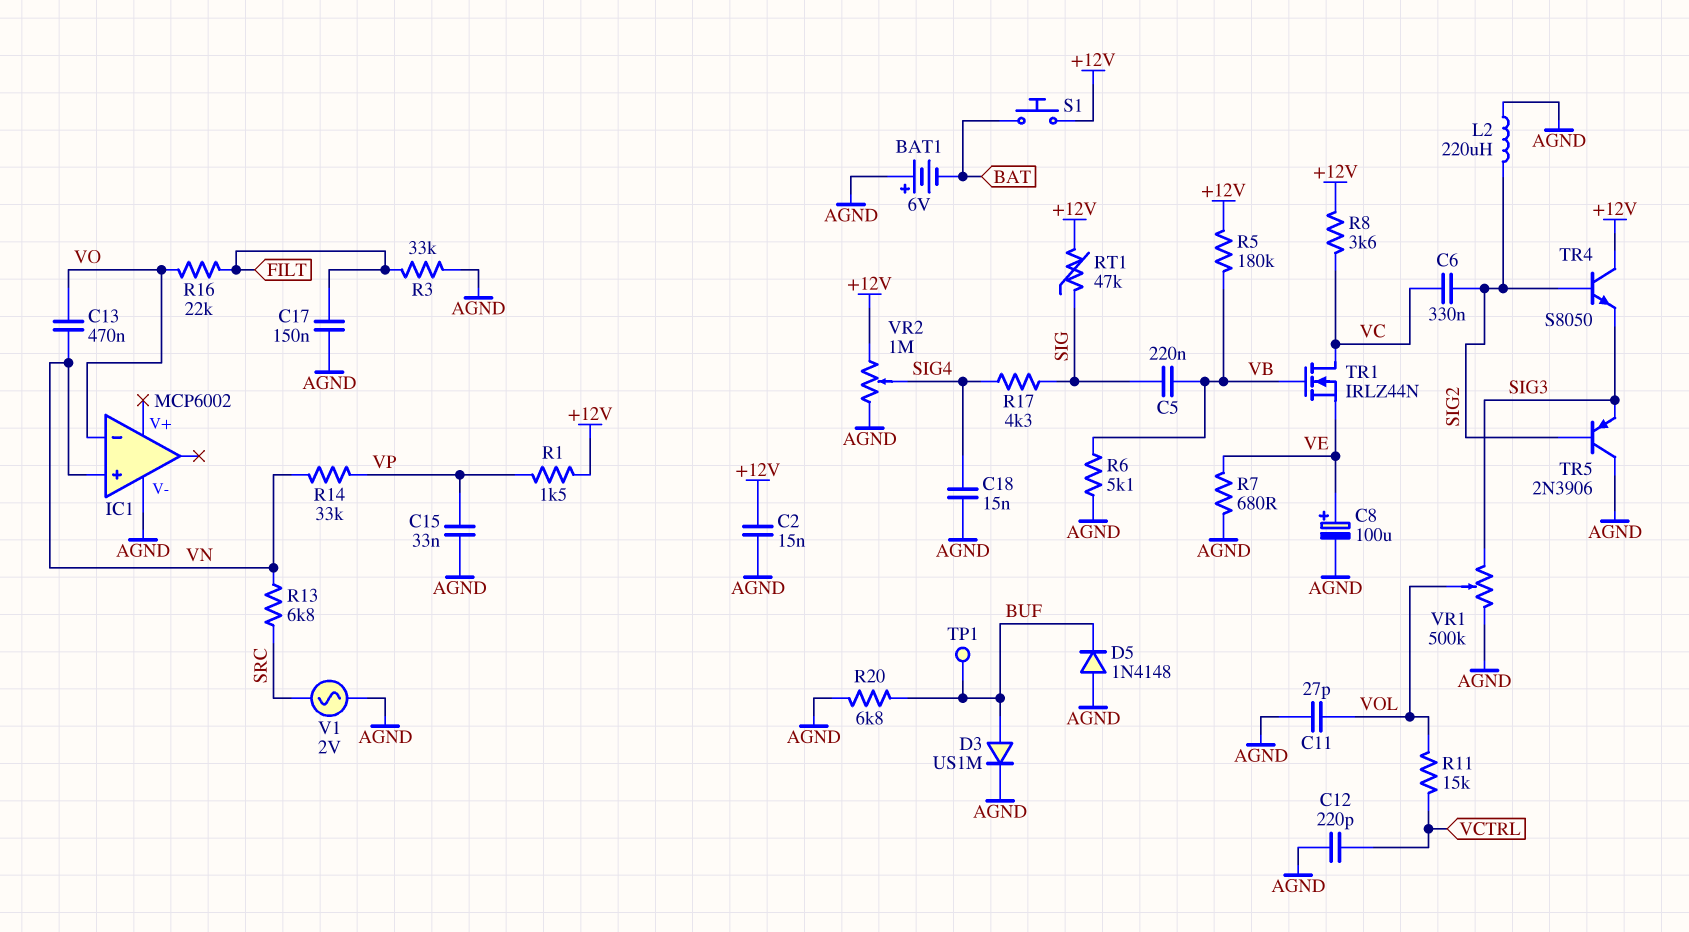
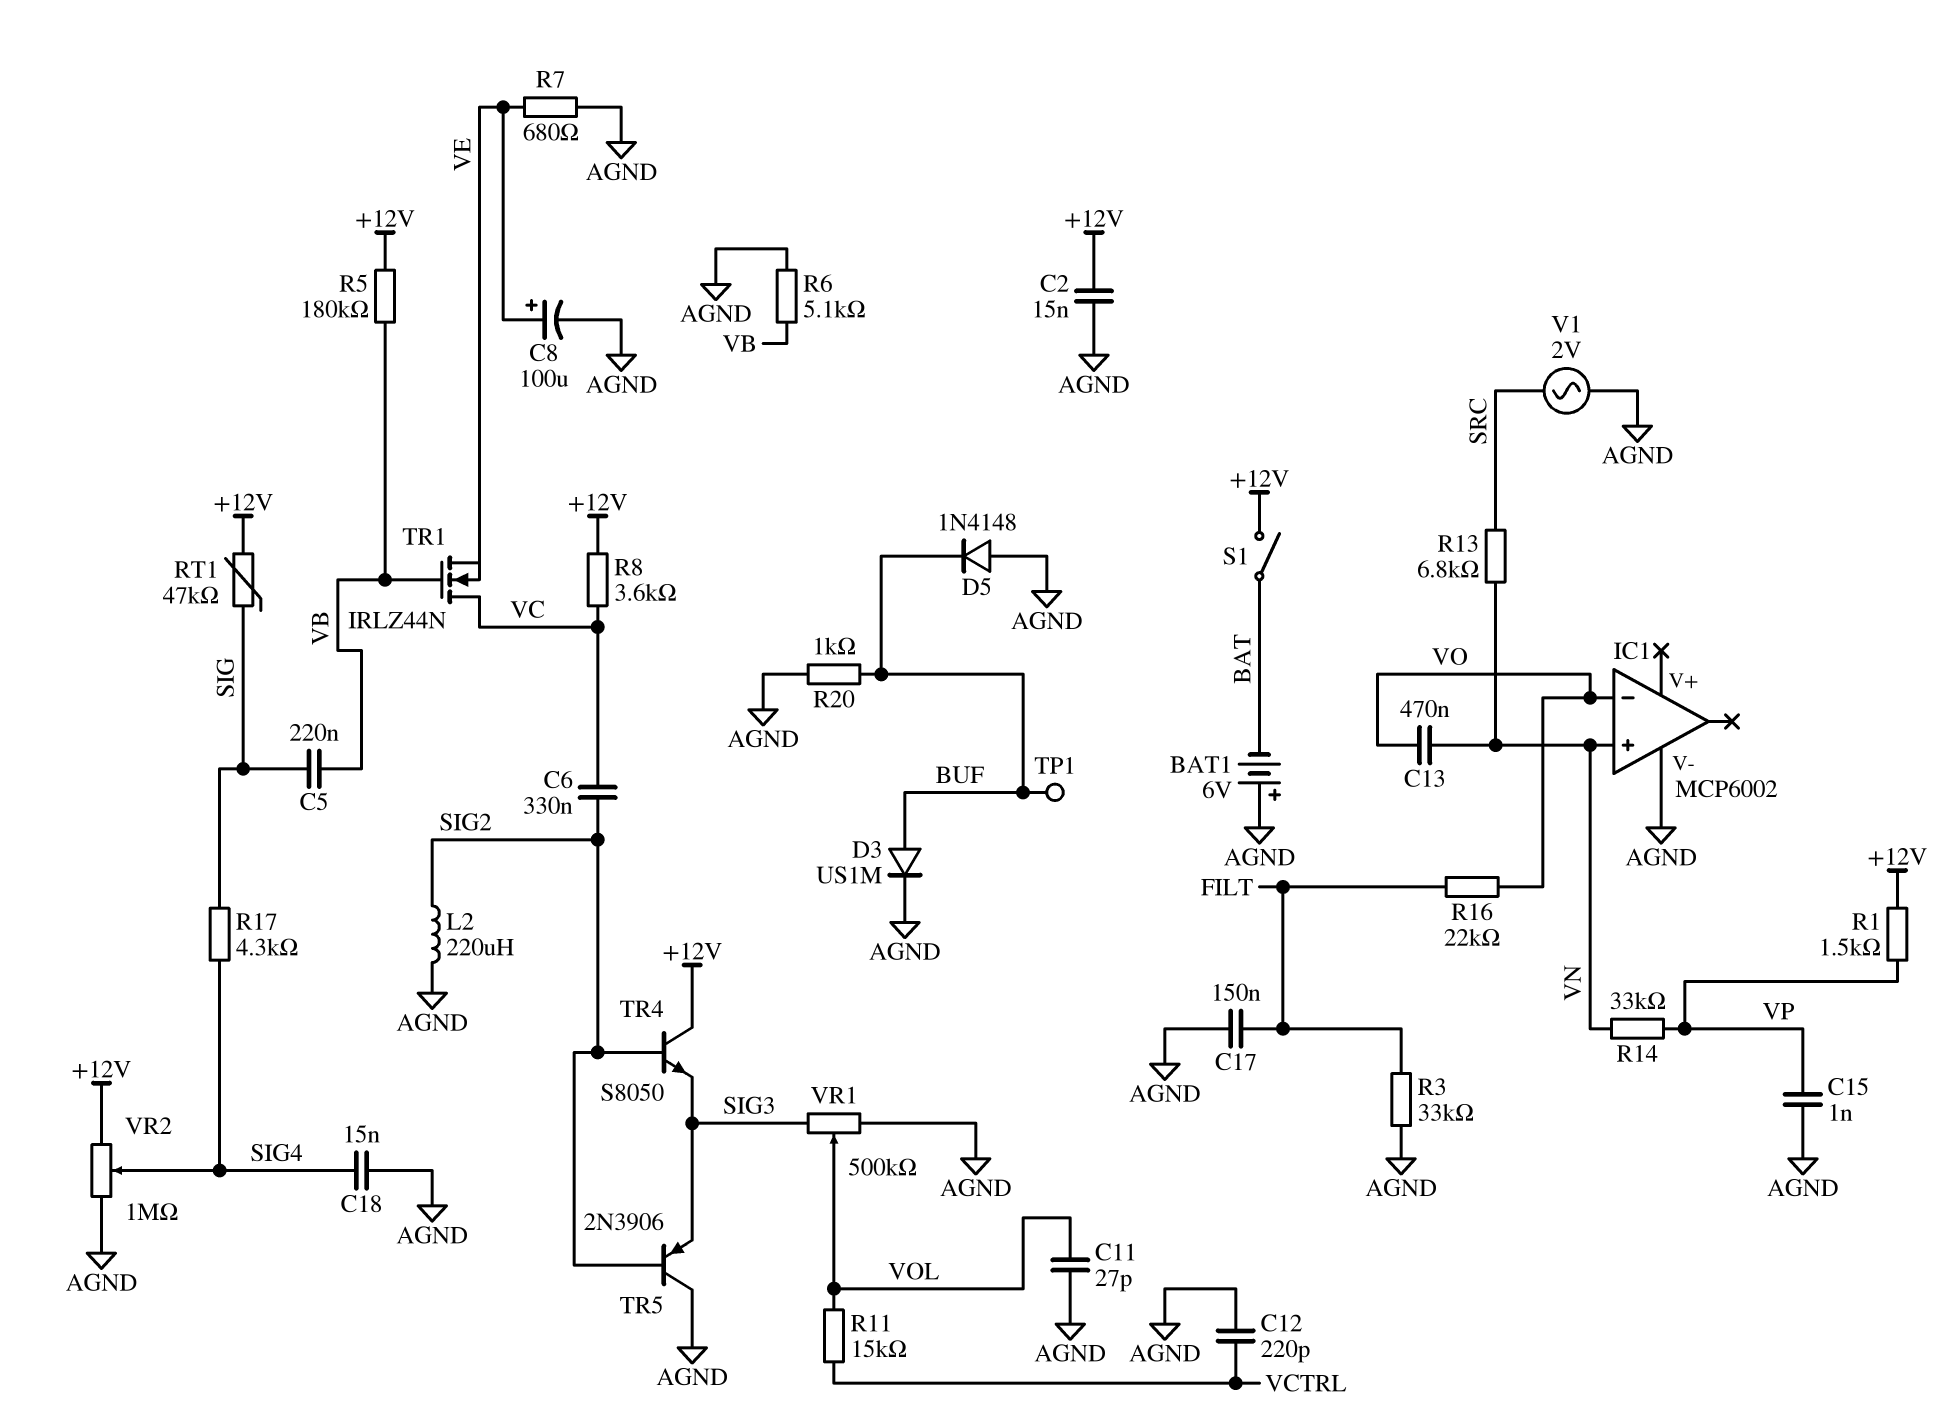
C15: 33nF (AGND, VP) -> 1nF (AGND, VP)
R20: 6.8k (AGND, BUF) -> 1k (AGND, BUF)
S1: button (+12V, BAT) -> switch (+12V, BAT)

